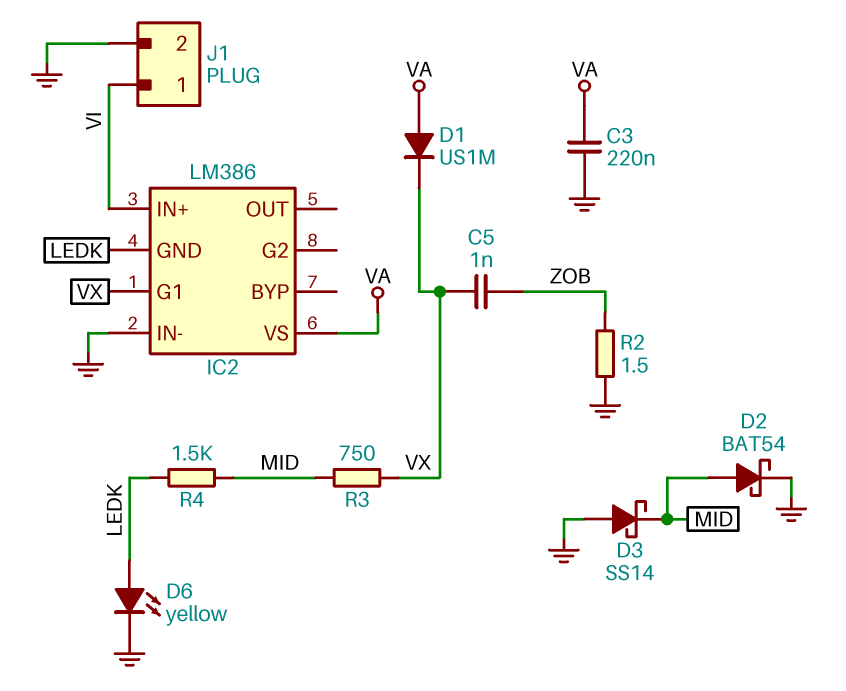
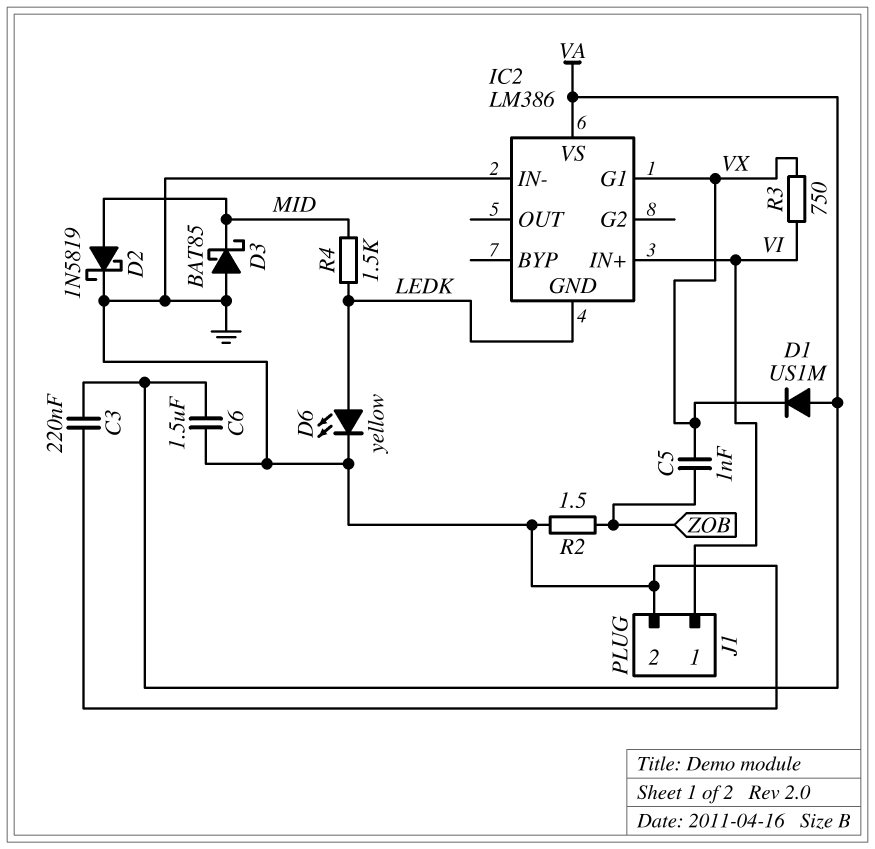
C6: none -> 1.5uF (GND, VA)
D2: schottky BAT54 (A MID, K GND) -> schottky 1N5819 (A MID, K GND)
D3: schottky SS14 (A GND, K MID) -> schottky BAT85 (A GND, K MID)
R3: 750 (MID, VX) -> 750 (VI, VX)

